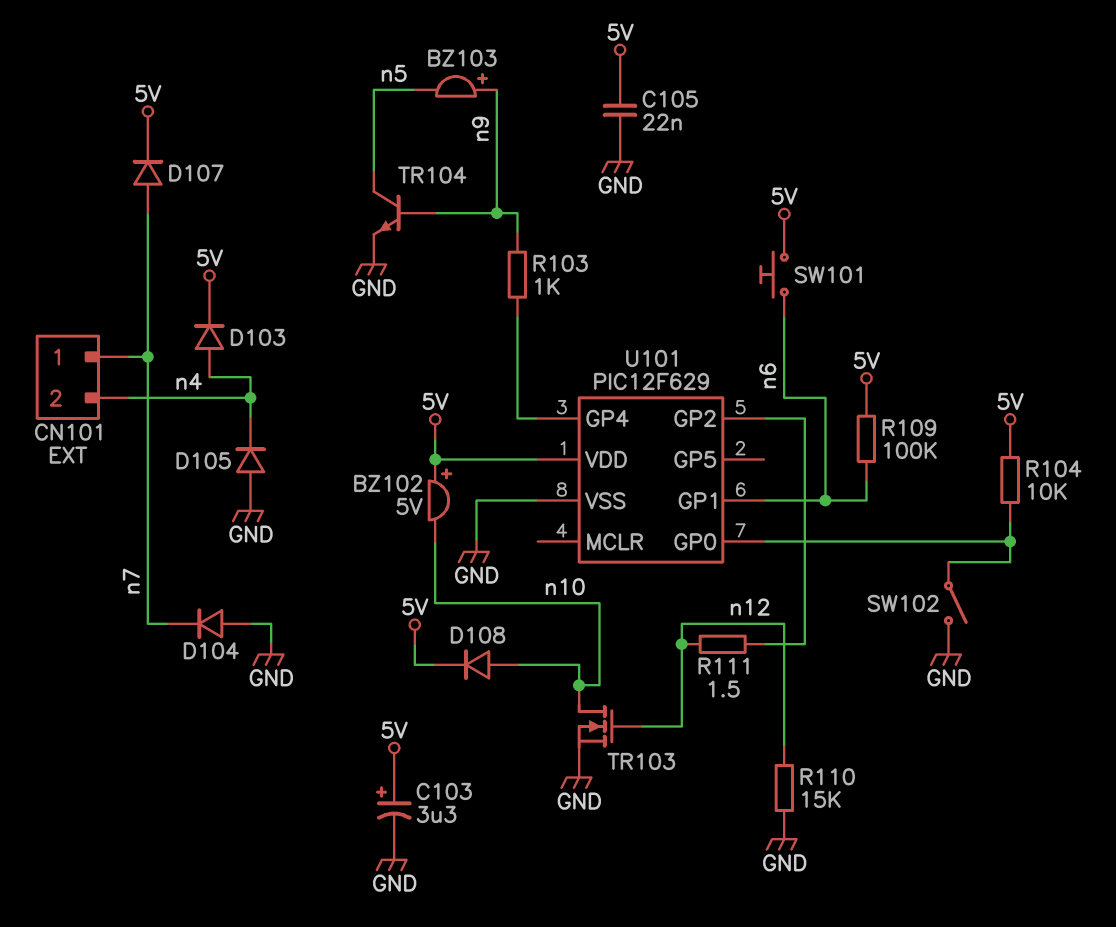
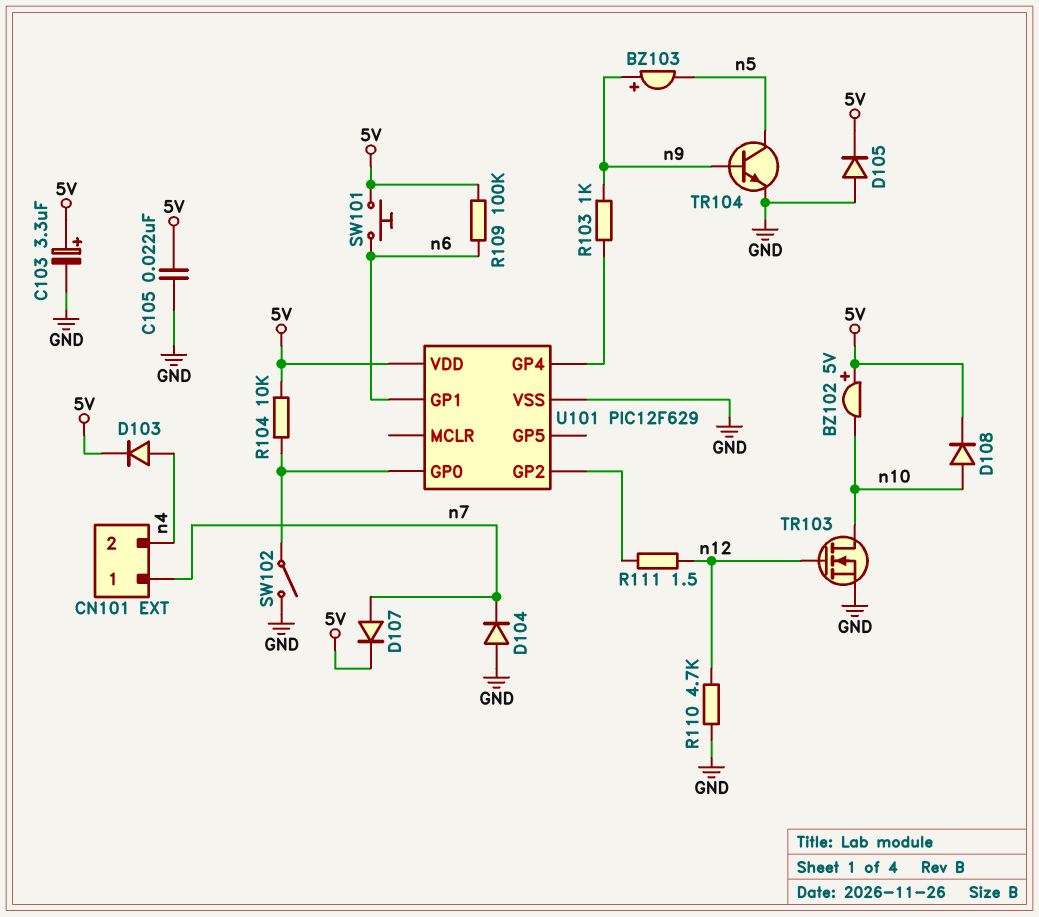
D105: diode (A GND, K n4) -> diode (A GND, K 5V)
R110: 15k (GND, n12) -> 4.7k (GND, n12)

